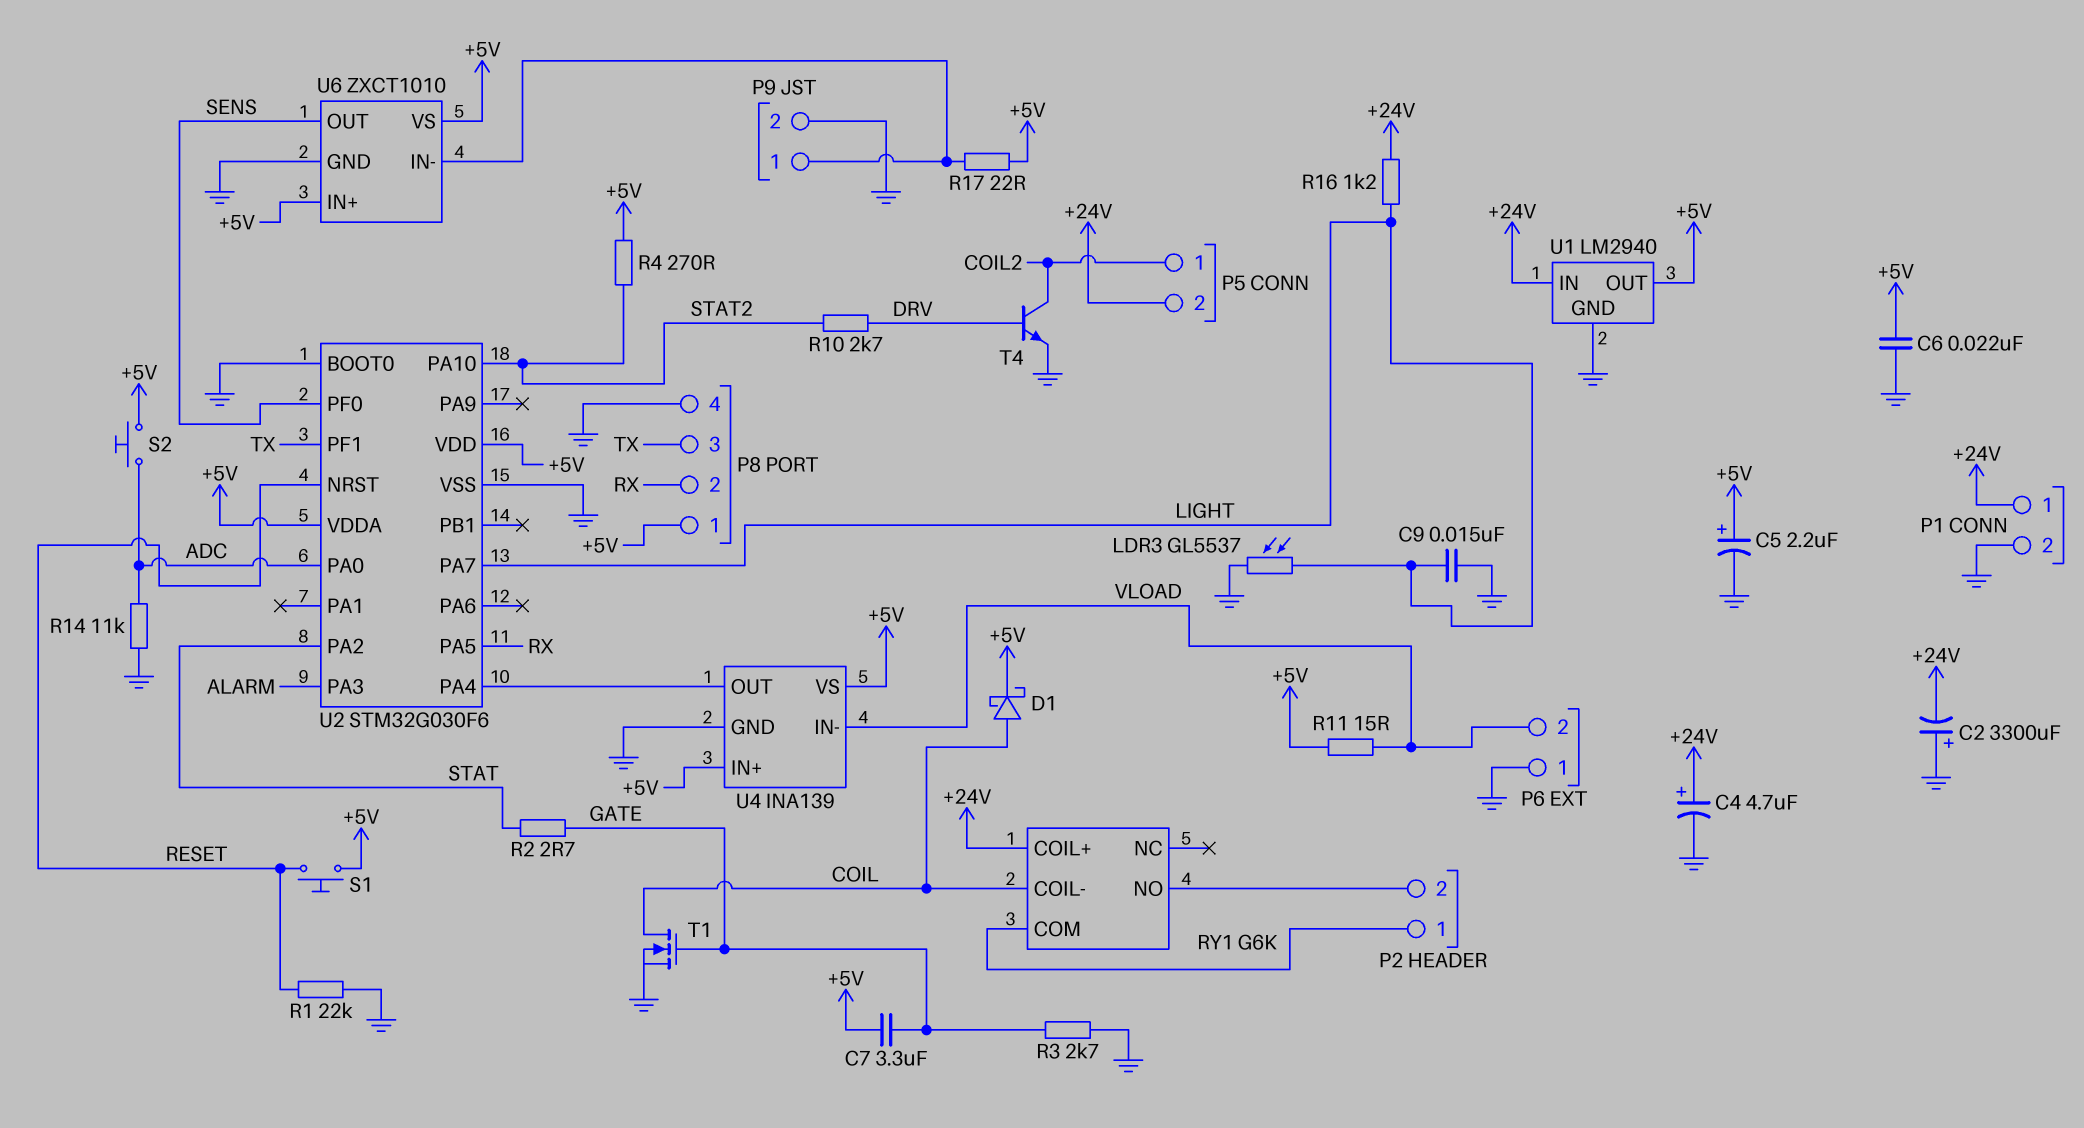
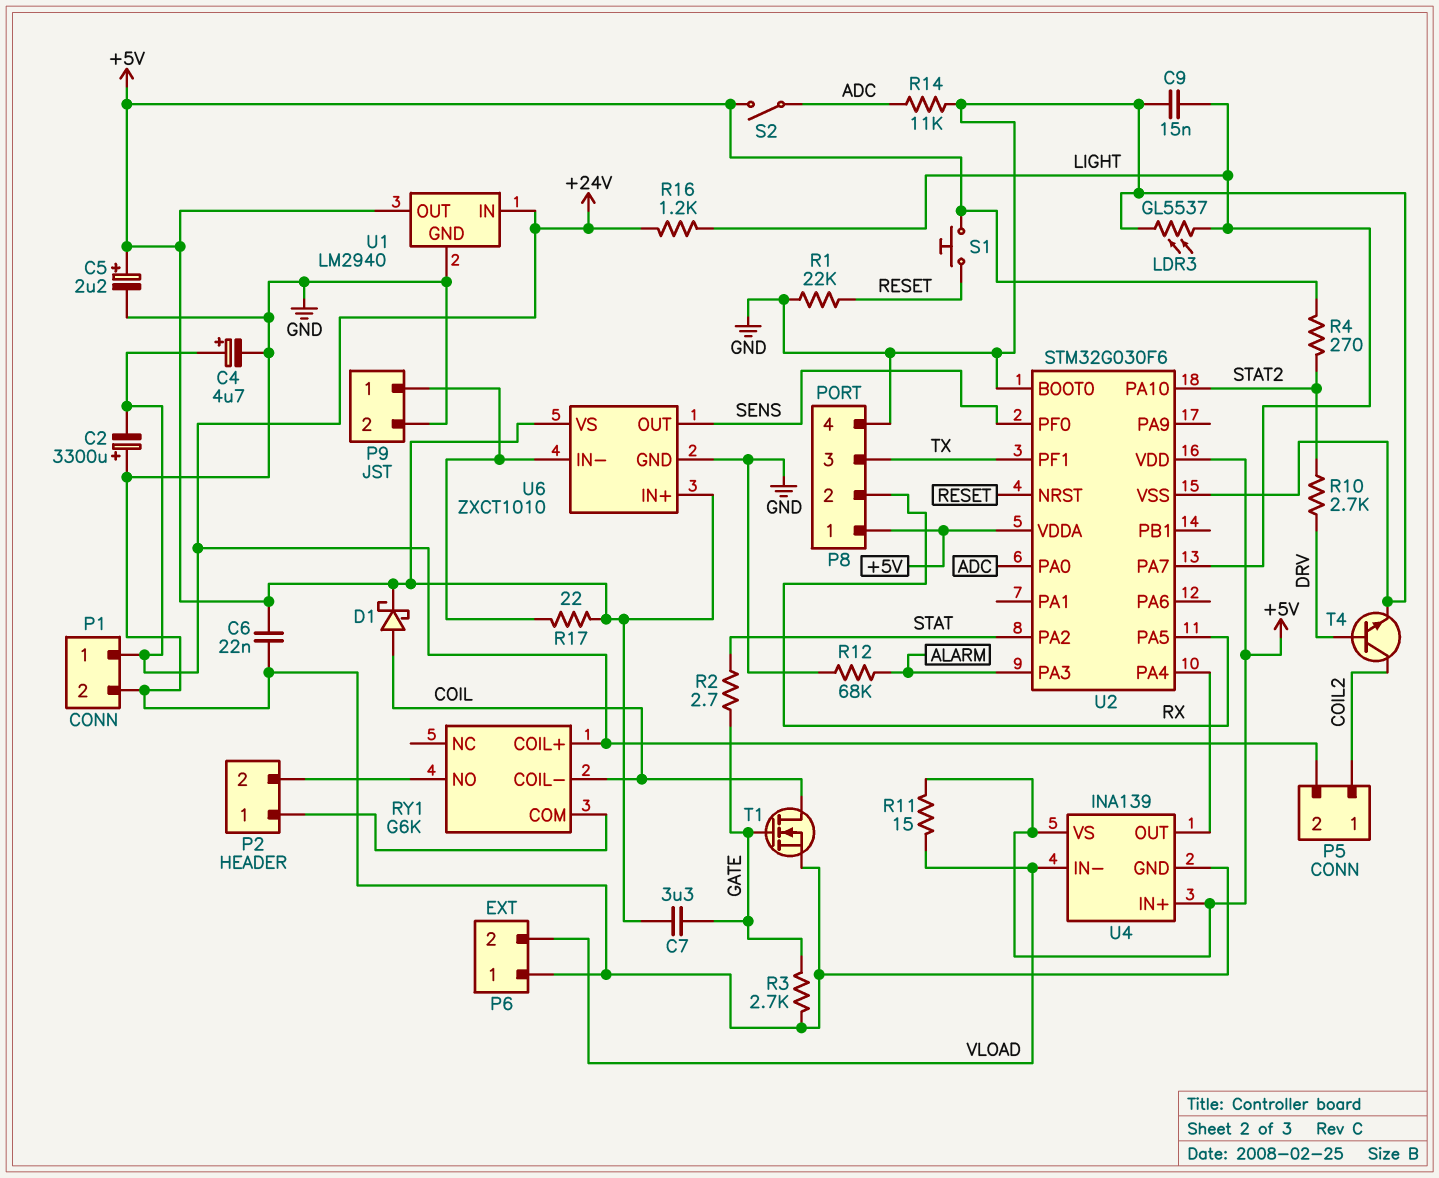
R12: none -> 68k (ALARM, GND)
S2: button (+5V, ADC) -> switch (+5V, ADC)

